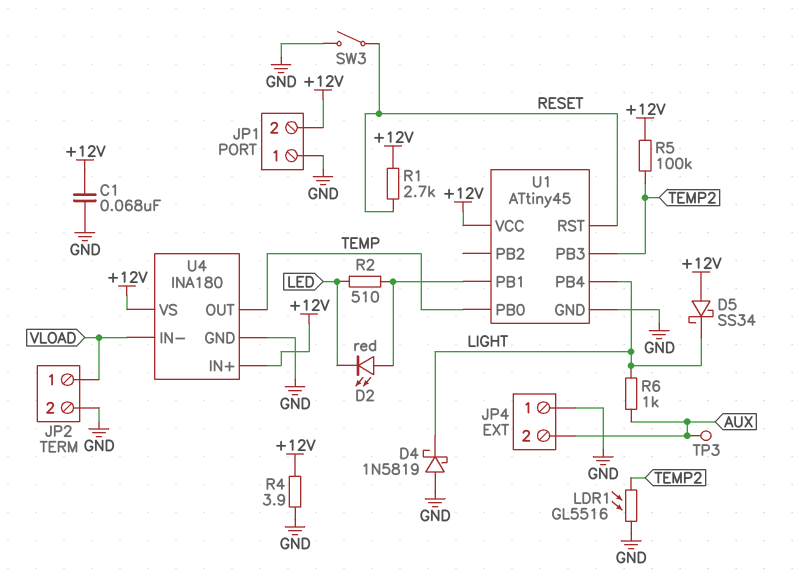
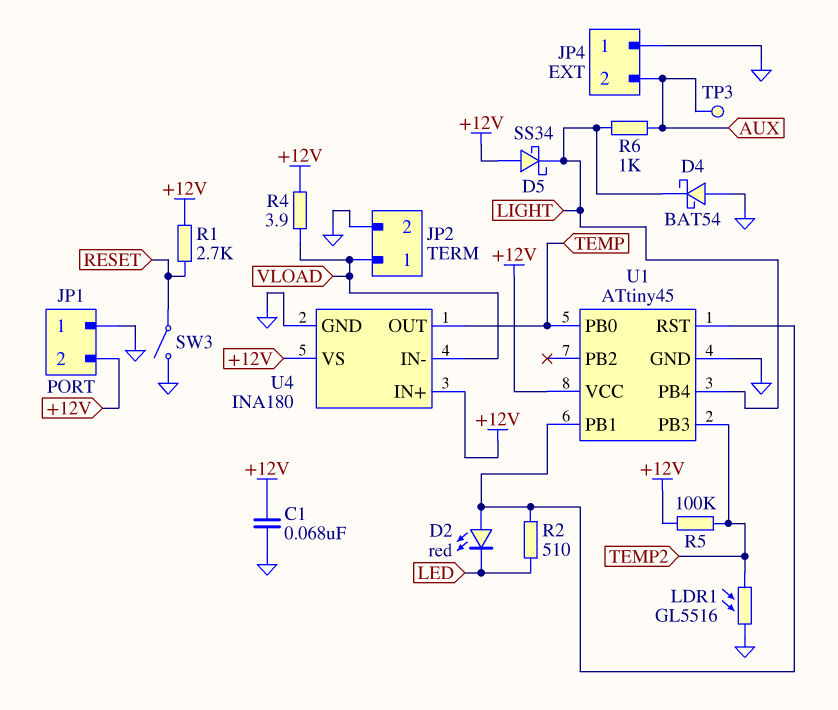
D4: schottky 1N5819 (A GND, K LIGHT) -> schottky BAT54 (A GND, K LIGHT)
R4: 3.9 (+12V, GND) -> 3.9 (+12V, VLOAD)
U1 pin RST: RESET -> U1/PB1

